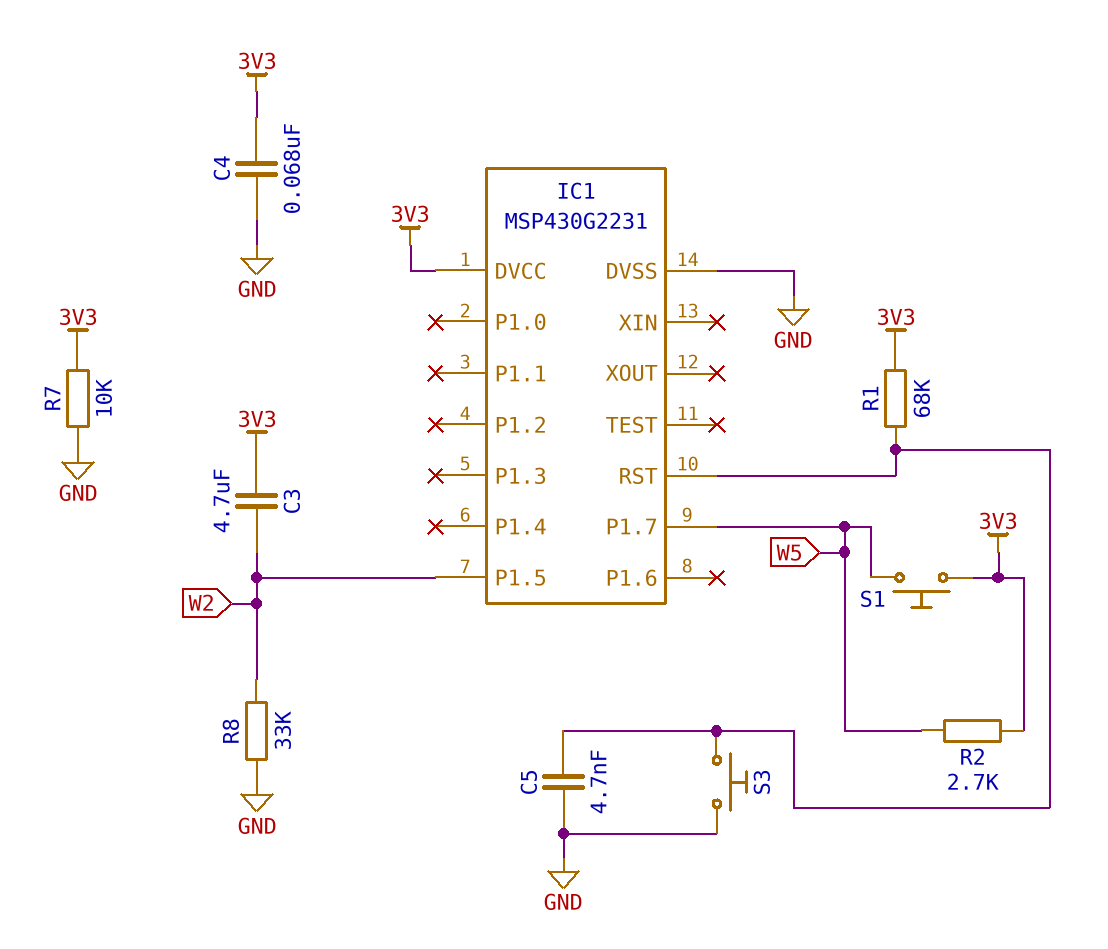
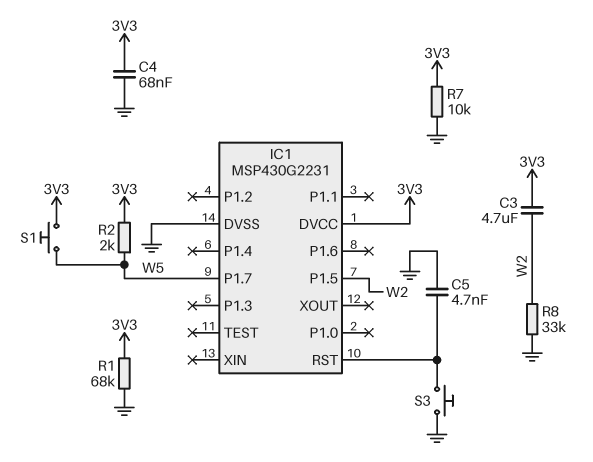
R1: 68k (3V3, IC1/RST) -> 68k (3V3, GND)
R2: 2.7k (3V3, W5) -> 2k (3V3, W5)

